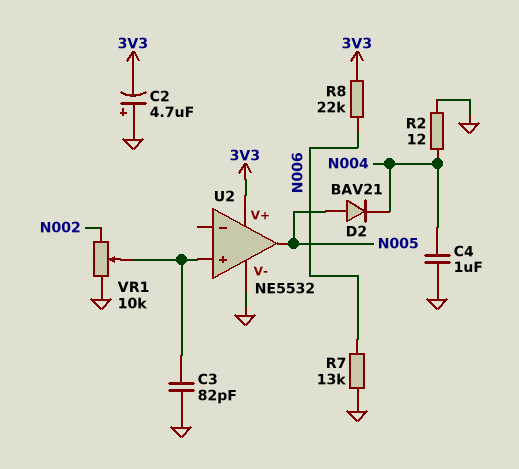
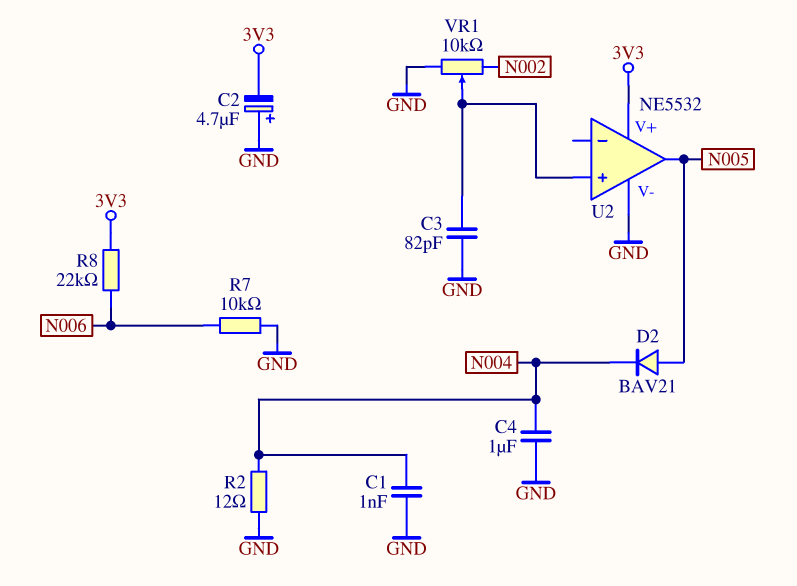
C1: none -> 1nF (GND, N004)
R7: 13k (GND, N006) -> 10k (GND, N006)

